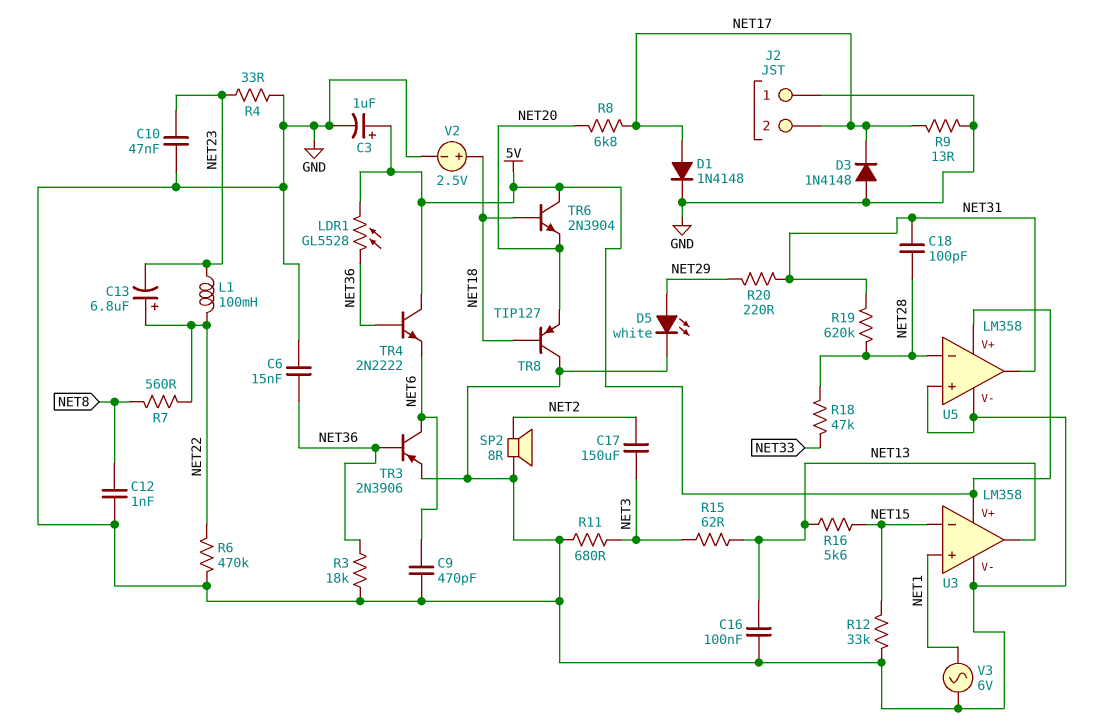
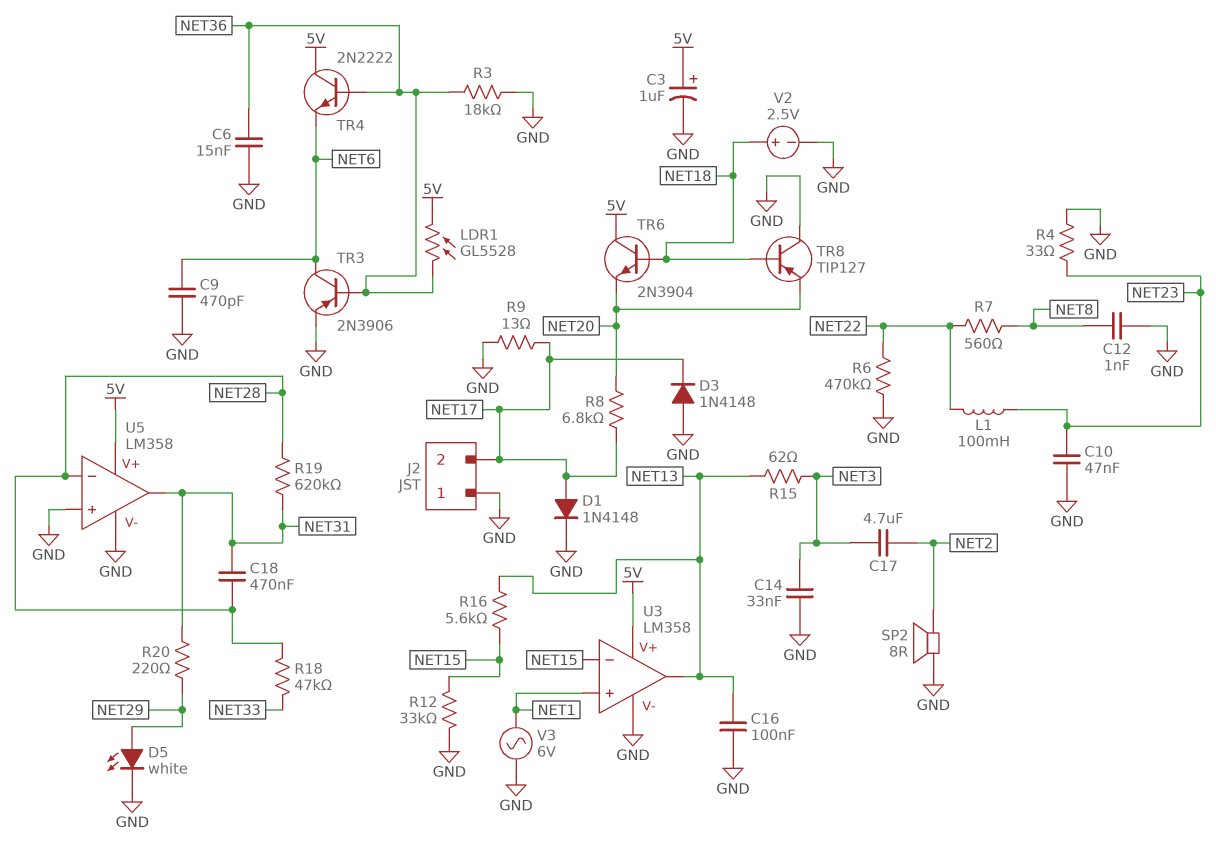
C13: 6.8uF (plus NET22, minus NET23) -> none
C14: none -> 33nF (GND, NET3)
C17: 150uF (NET2, NET3) -> 4.7uF (NET2, NET3)
C18: 100pF (NET28, NET31) -> 470nF (NET28, NET31)
R11: 680 (GND, NET3) -> none

